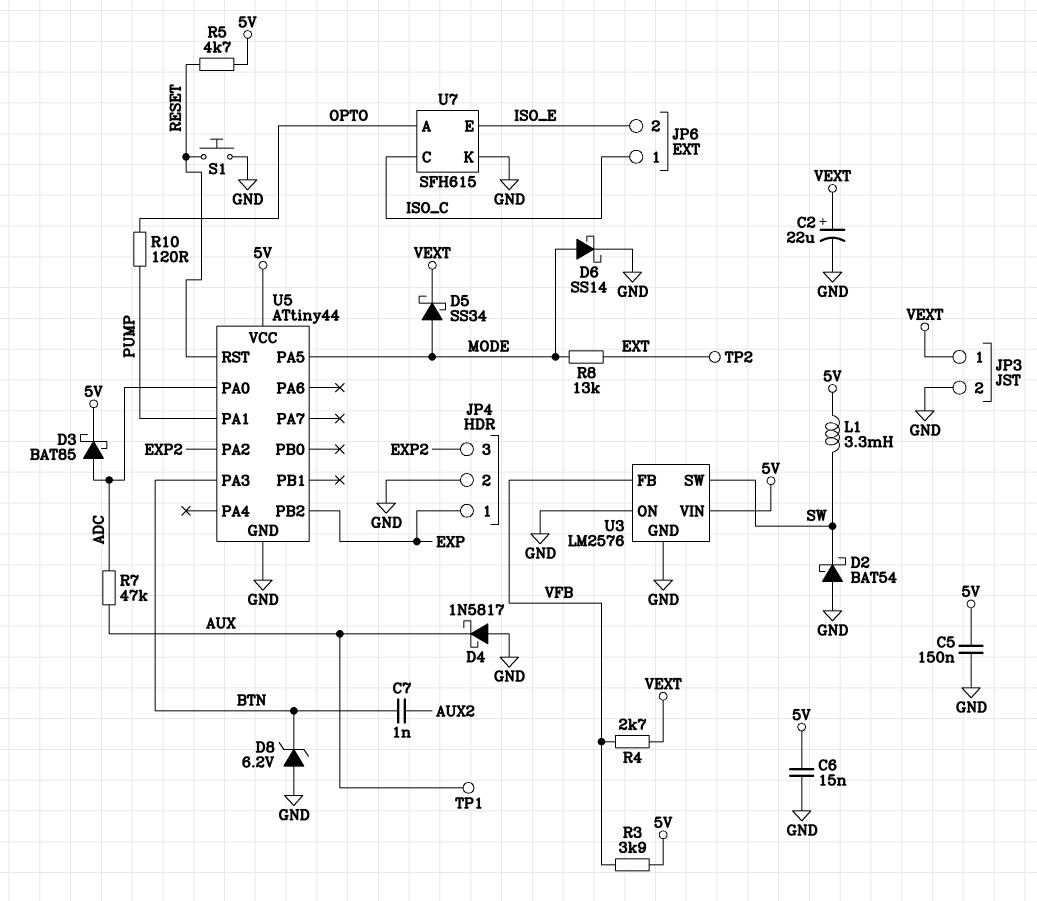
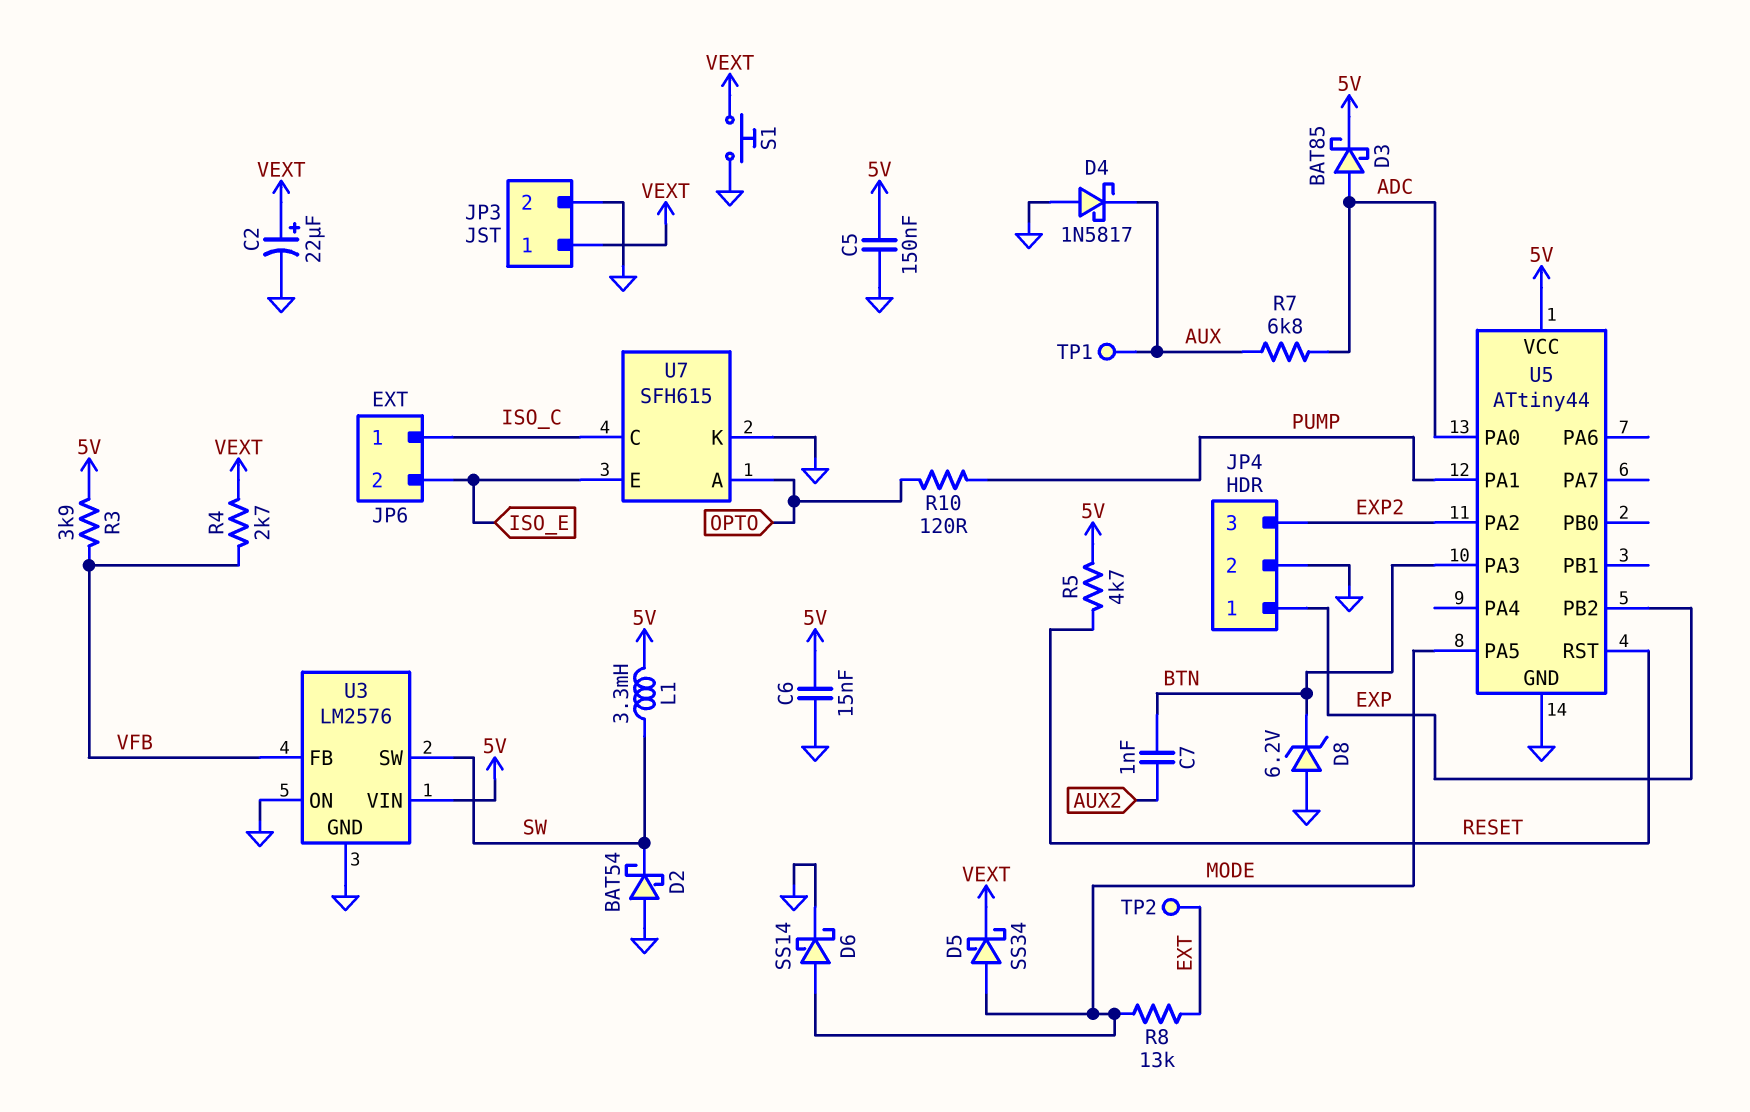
R7: 47k (ADC, AUX) -> 6.8k (ADC, AUX)
S1: button (GND, RESET) -> button (GND, VEXT)

